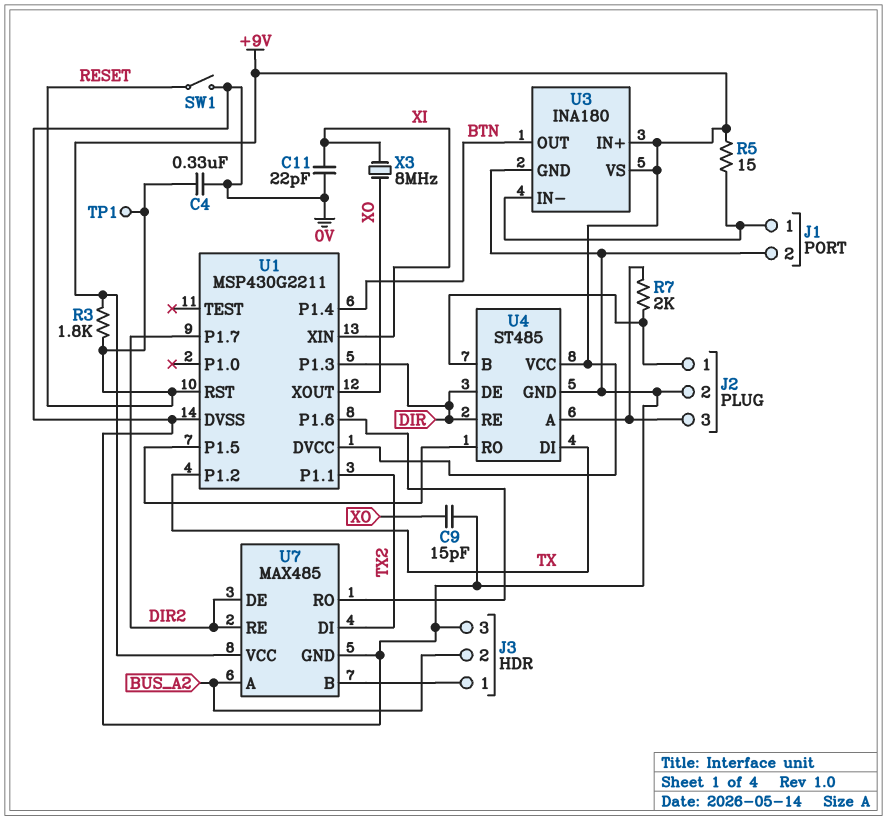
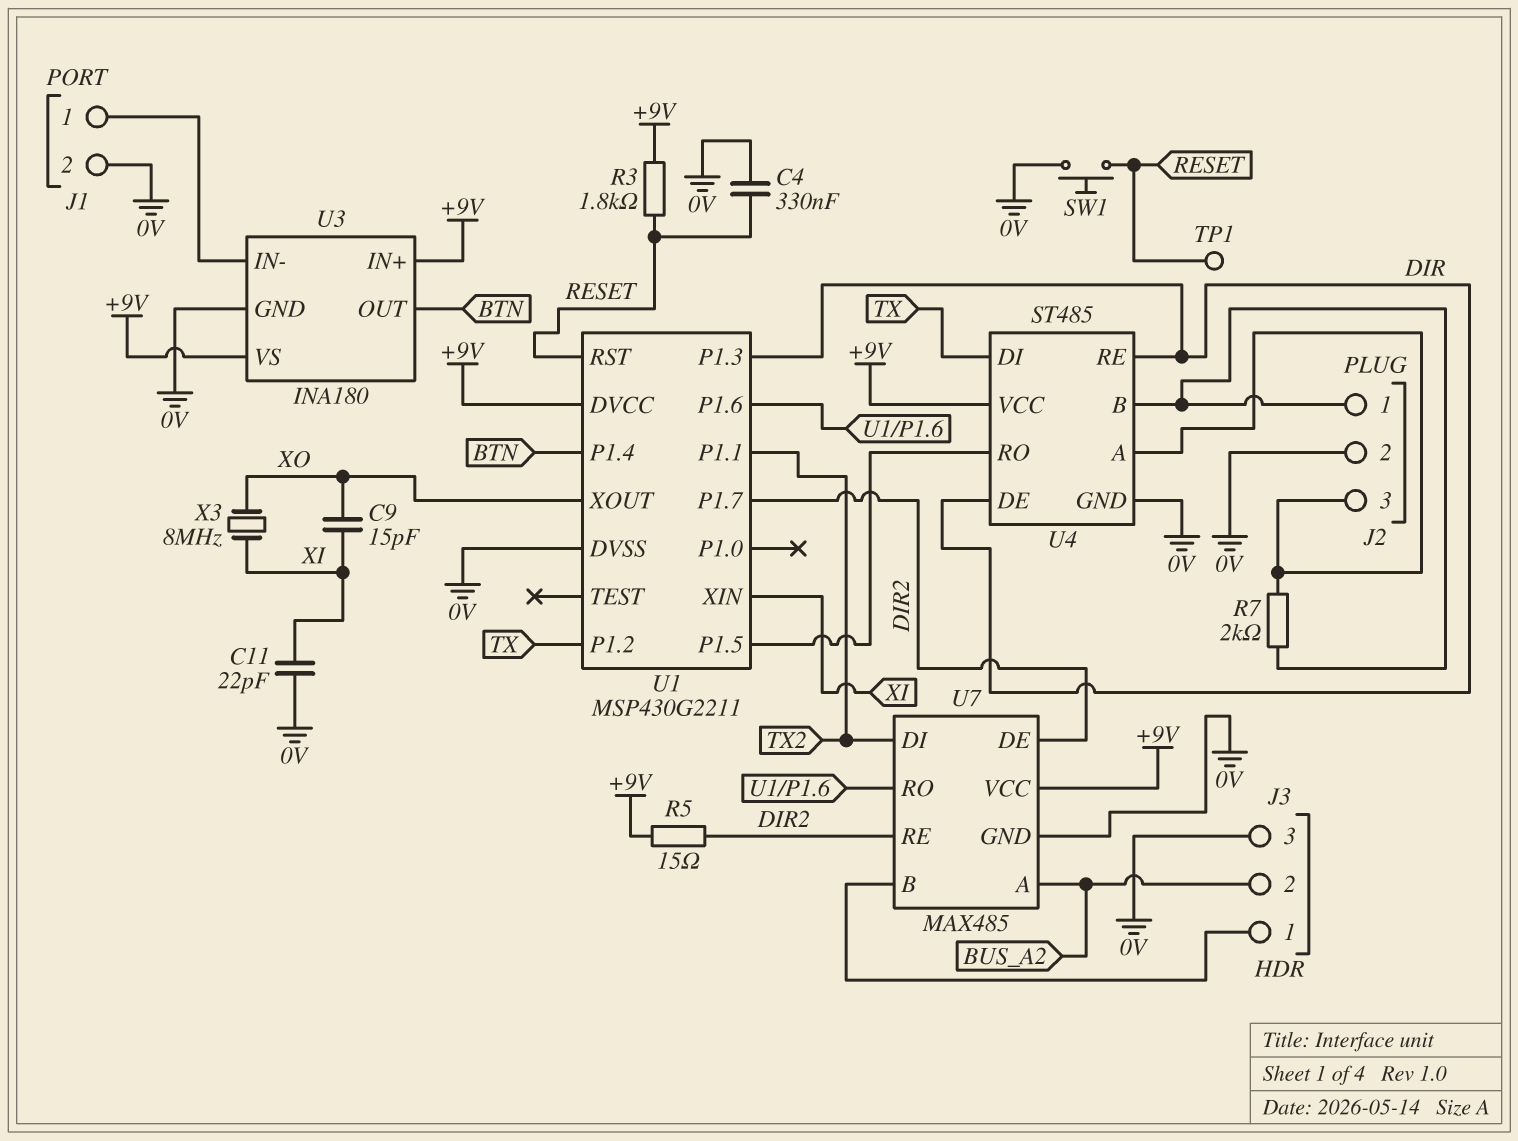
C9: 15pF (0V, XO) -> 15pF (XI, XO)
R5: 15 (+9V, J1/1) -> 15 (+9V, DIR2)
SW1: switch (0V, RESET) -> button (0V, RESET)

